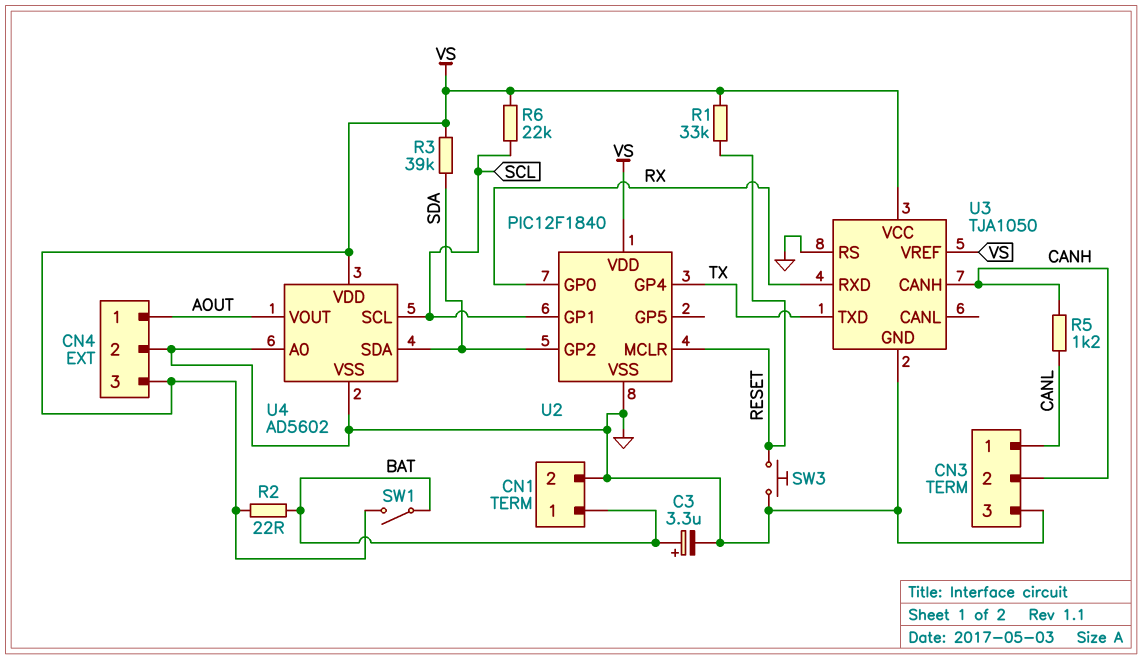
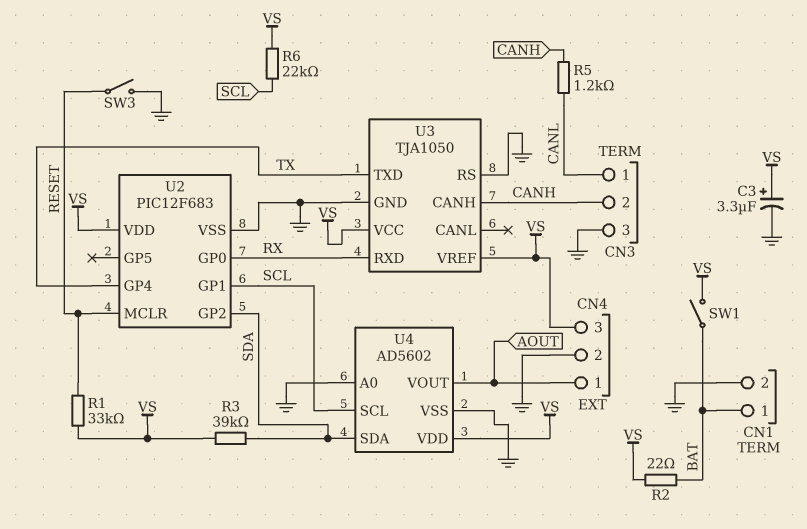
C3: 3.3uF (plus BAT, minus GND) -> 3.3uF (plus VS, minus GND)
SW3: button (GND, RESET) -> switch (GND, RESET)
U2: PIC12F1840 -> PIC12F683

